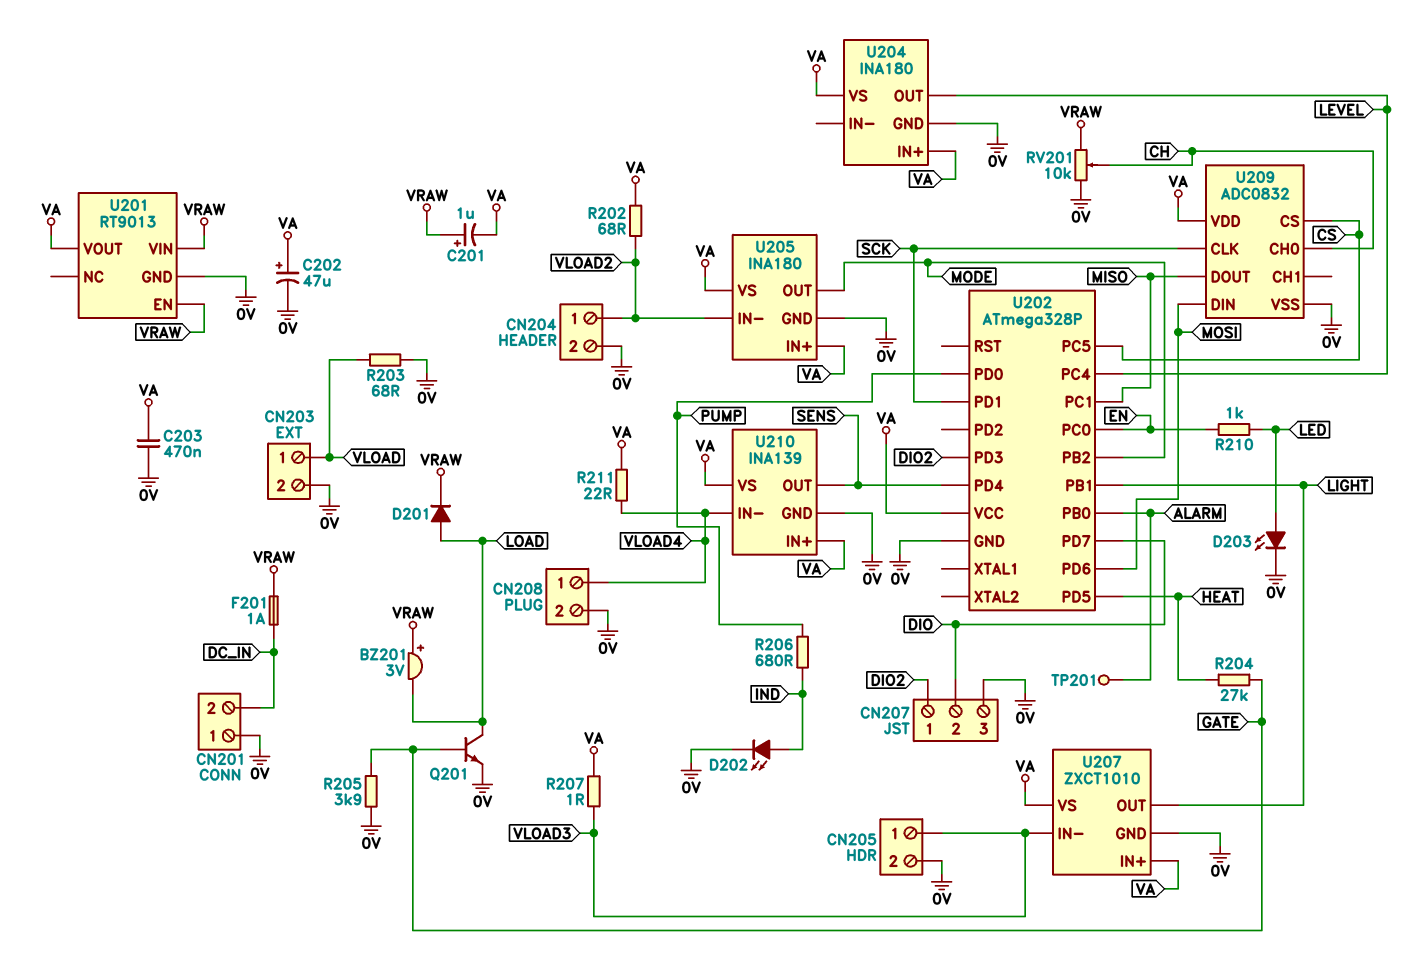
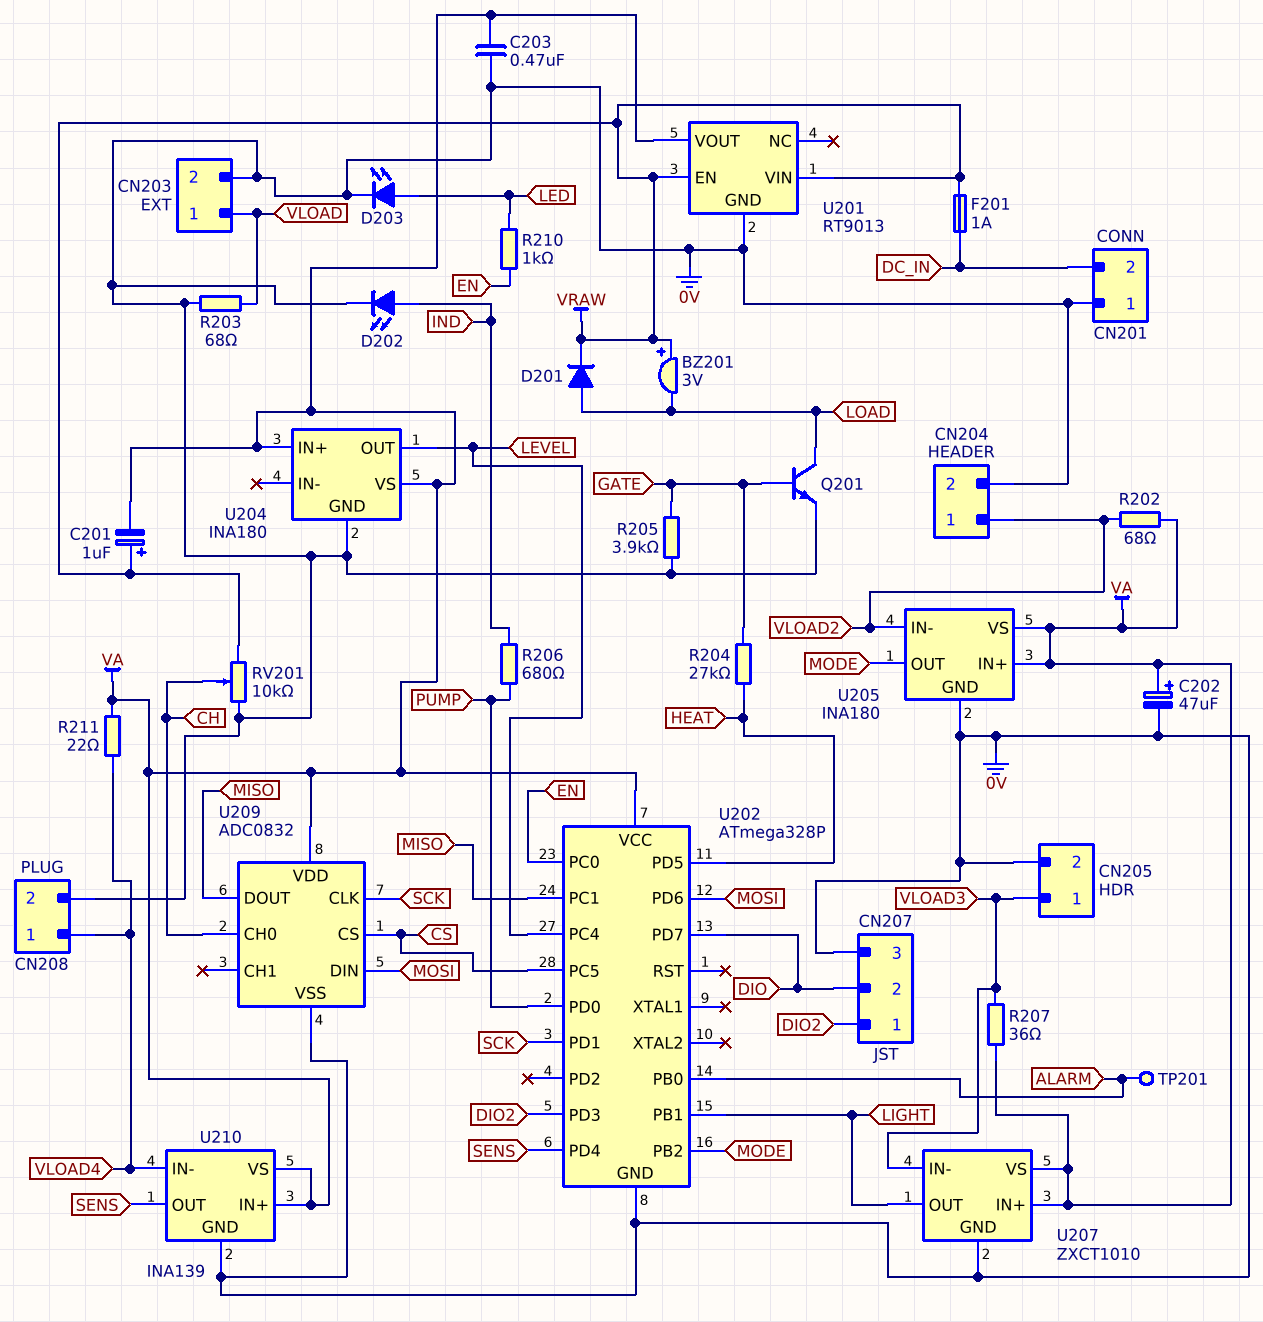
R207: 1 (VA, VLOAD3) -> 36 (VA, VLOAD3)

